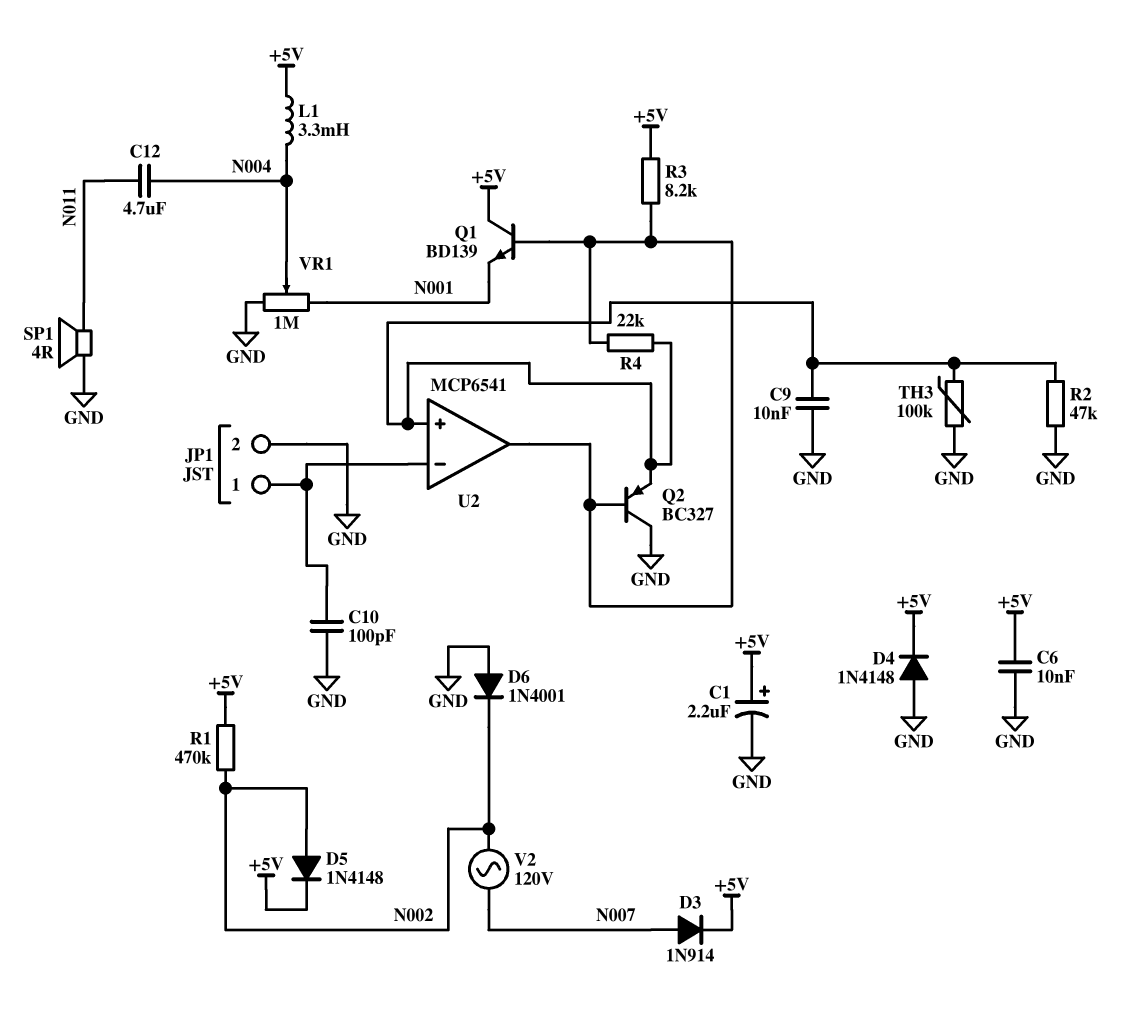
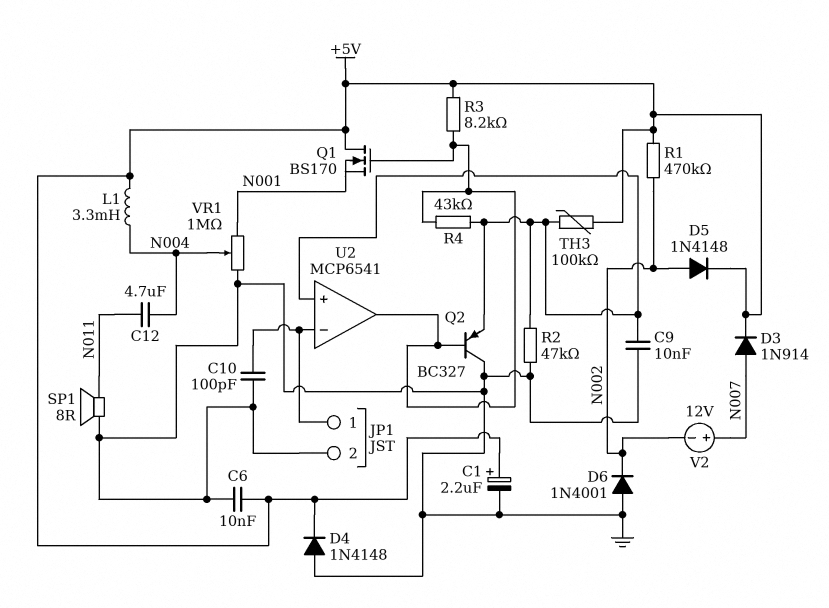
Q1: NPN BD139 (B U2/out, C +5V, E N001) -> NMOS BS170 (G U2/out, D +5V, S N001)
R4: 22k (U2/in+, U2/out) -> 43k (U2/in+, U2/out)
SP1: speaker 4R (GND, N011) -> speaker 8R (GND, N011)
TH3: 100k (GND, U2/in+) -> 100k (+5V, U2/in+)
V2: AC 120V (N002, N007) -> 12V (plus N007, minus N002)

